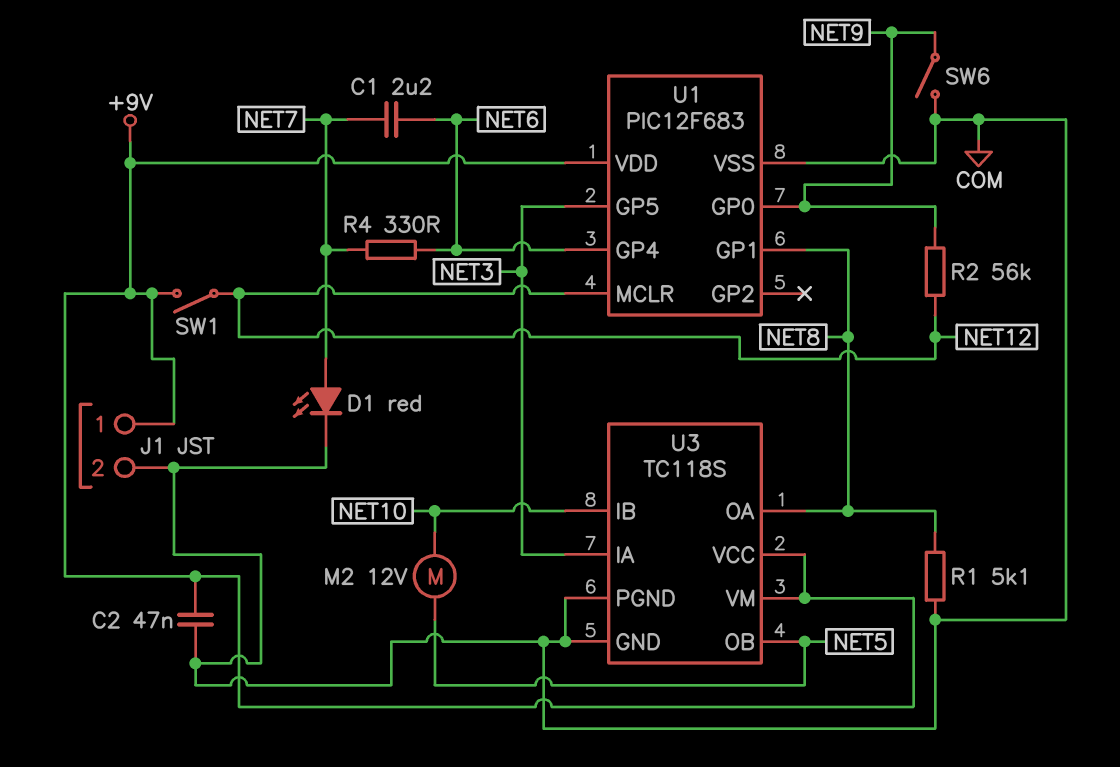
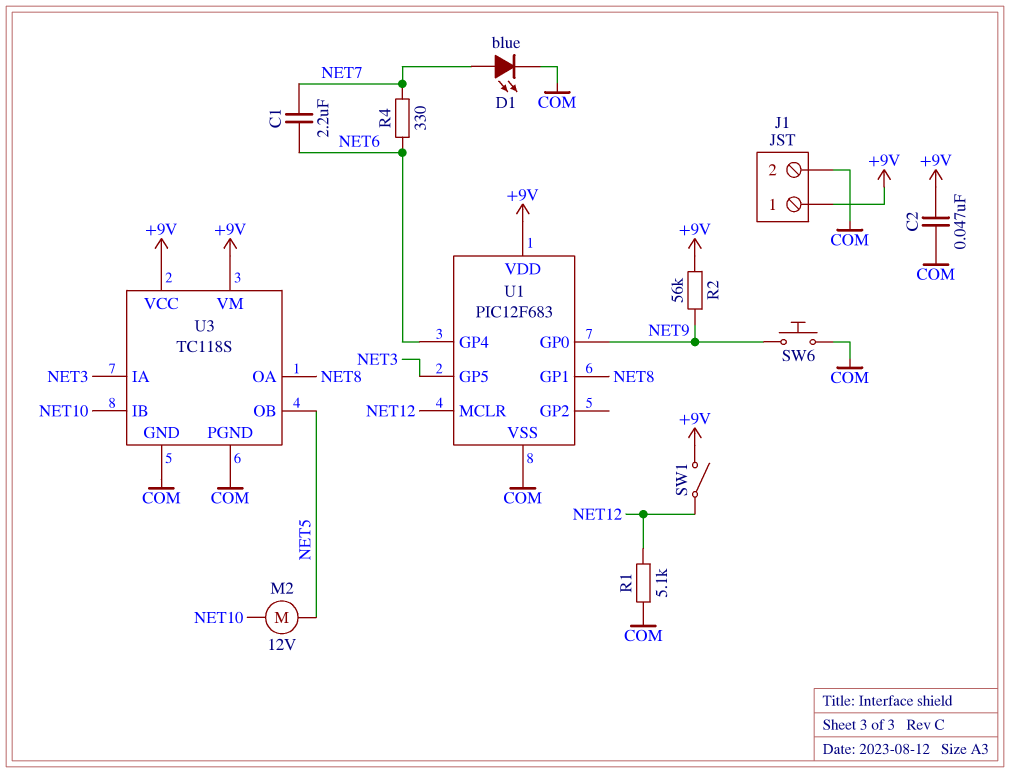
D1: LED red (A NET7, K COM) -> LED blue (A NET7, K COM)
R1: 5.1k (COM, NET8) -> 5.1k (COM, NET12)
R2: 56k (NET9, NET12) -> 56k (+9V, NET9)
SW6: switch (COM, NET9) -> button (COM, NET9)

